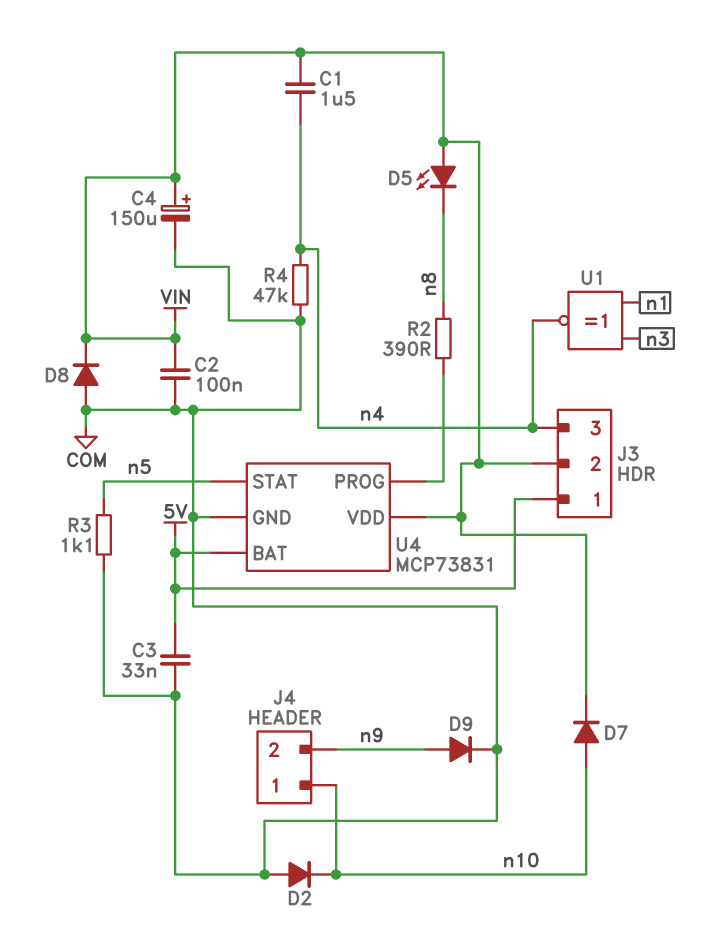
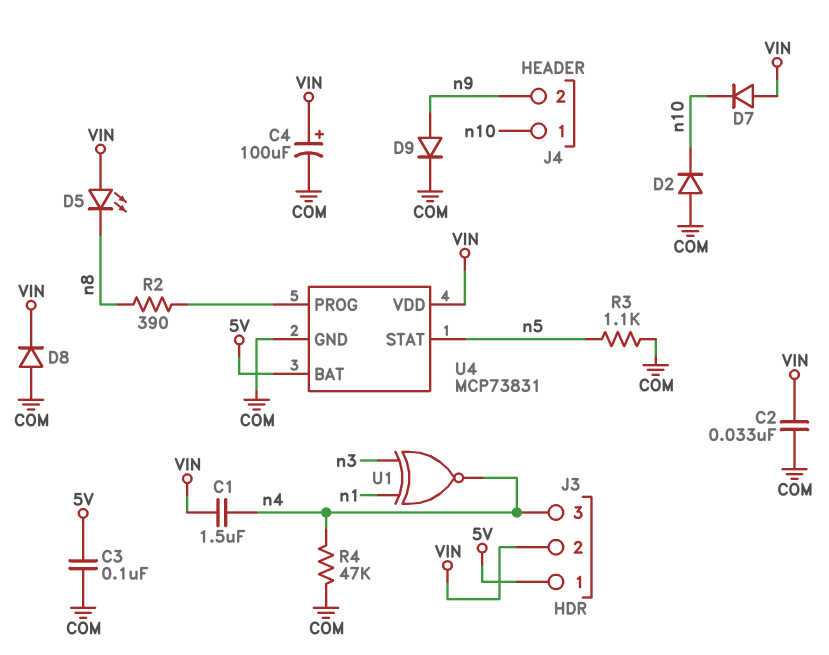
C2: 100nF (COM, VIN) -> 33nF (COM, VIN)
C3: 33nF (5V, COM) -> 100nF (5V, COM)
C4: 150uF (plus VIN, minus COM) -> 100uF (plus VIN, minus COM)
D7: diode (A n10, K VIN) -> diode (A VIN, K n10)

